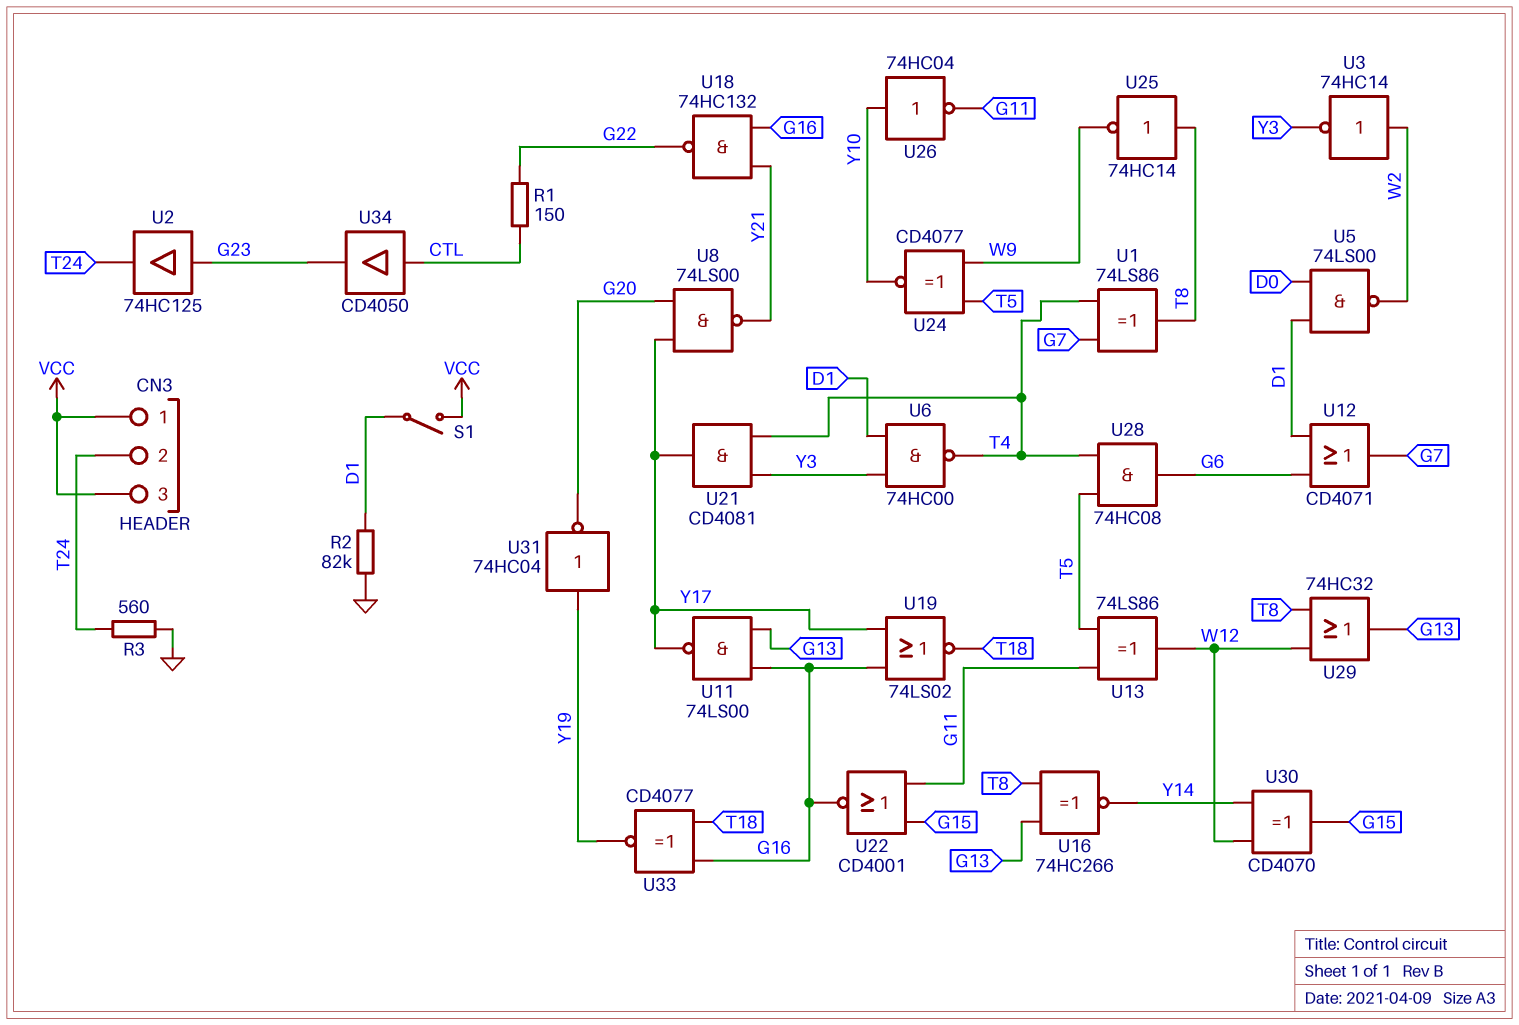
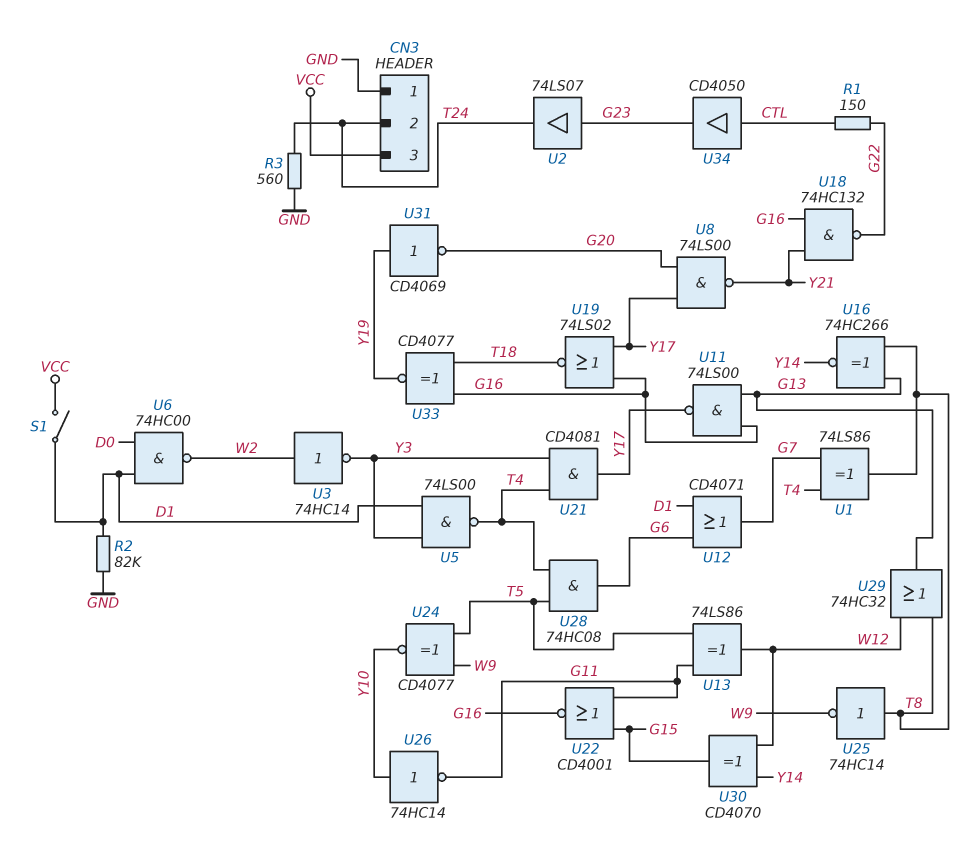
CN3 pin 1: VCC -> GND
U2: buffer 74HC125 (in G23, out T24) -> buffer 74LS07 (in G23, out T24)
U5: NAND 74LS00 (in D0, in D1, out W2) -> NAND 74LS00 (in D1, in Y3, out T4)
U6: NAND 74HC00 (in D1, in Y3, out T4) -> NAND 74HC00 (in D0, in D1, out W2)
U26: NOT 74HC04 (in Y10, out G11) -> NOT 74HC14 (in Y10, out G11)
U31: NOT 74HC04 (in Y19, out G20) -> NOT CD4069 (in Y19, out G20)

